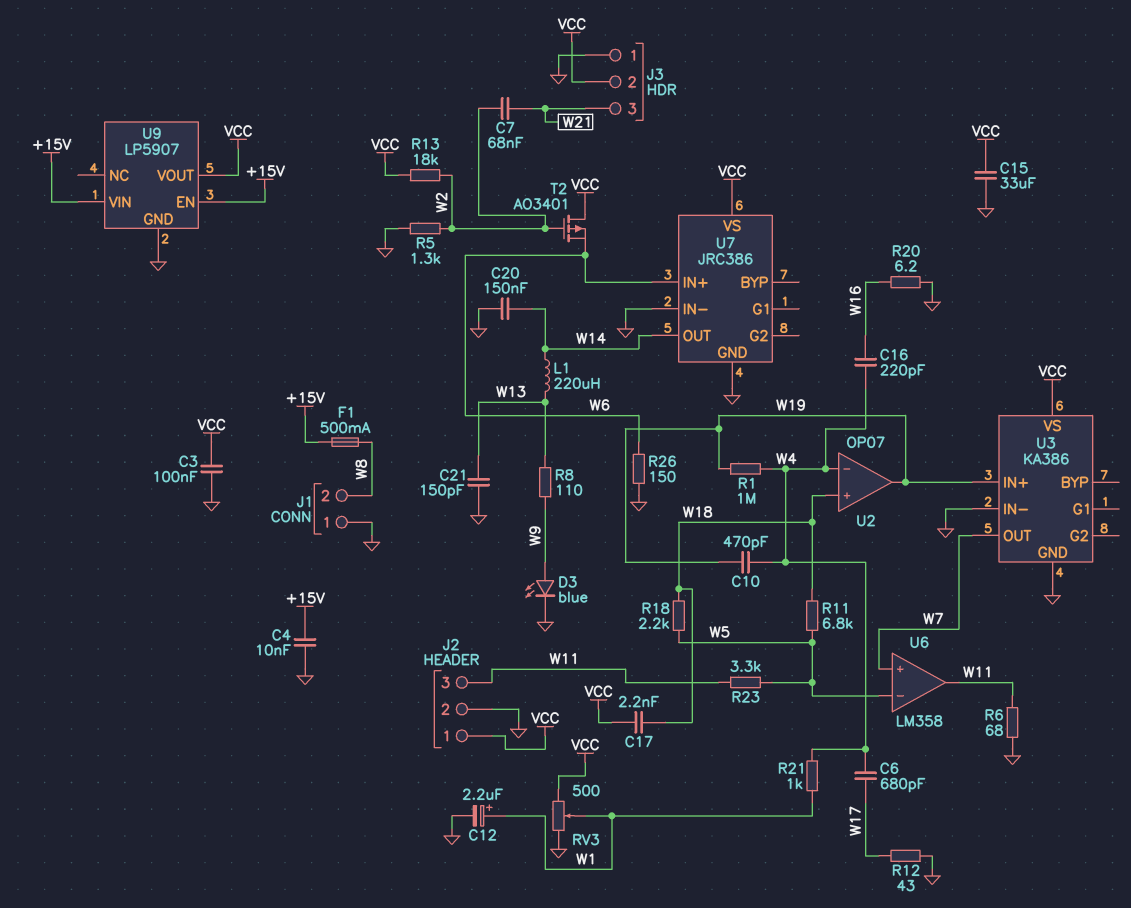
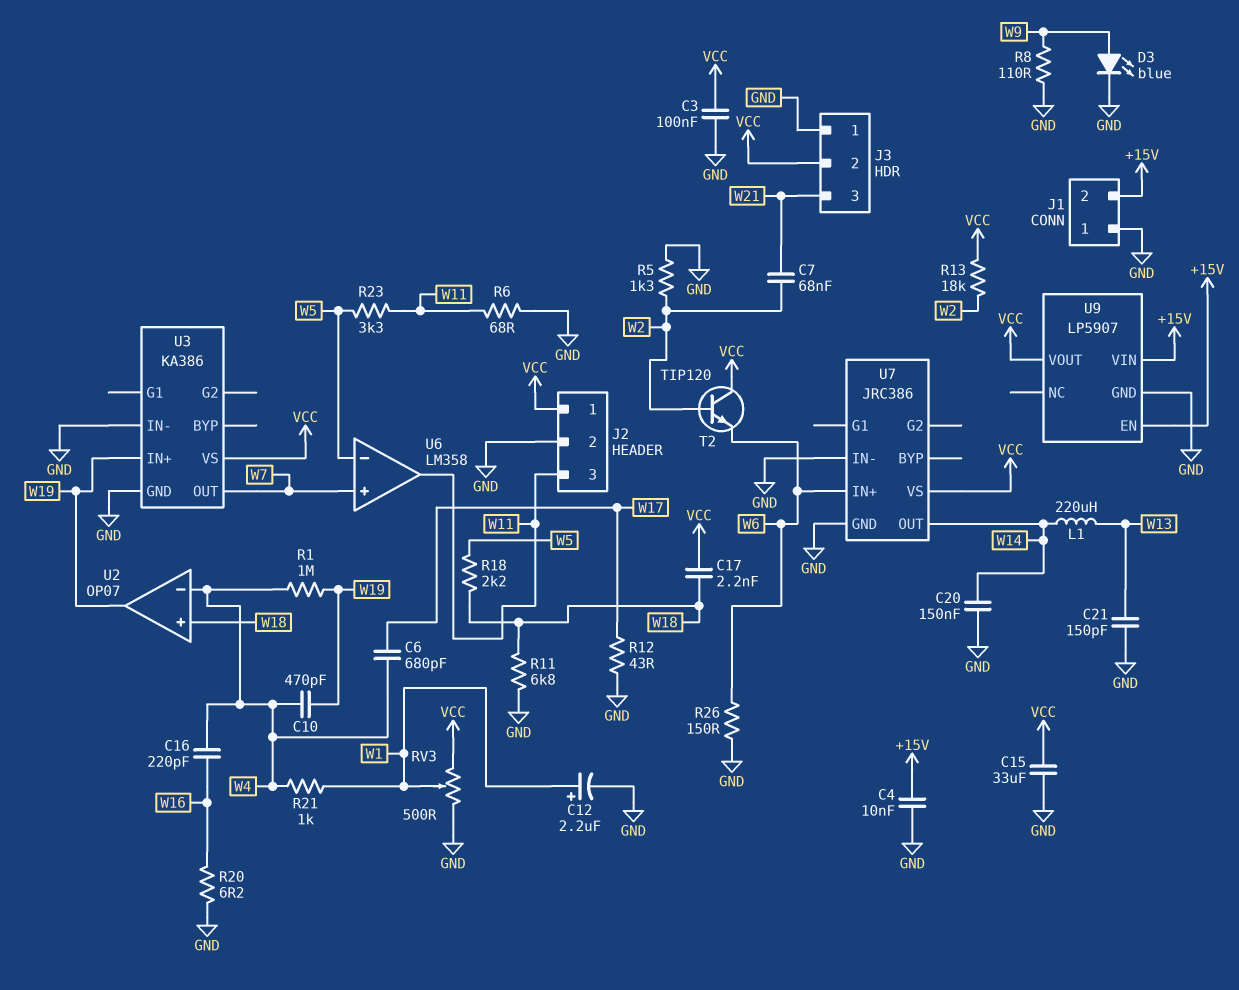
F1: 500mA (+15V, W8) -> none
J1 pin 2: W8 -> +15V
R8: 110 (W9, W13) -> 110 (GND, W9)
R11: 6.8k (W5, W18) -> 6.8k (GND, W18)
T2: PMOS AO3401 (G W2, D VCC, S W6) -> NPN TIP120 (B W2, C VCC, E W6)

